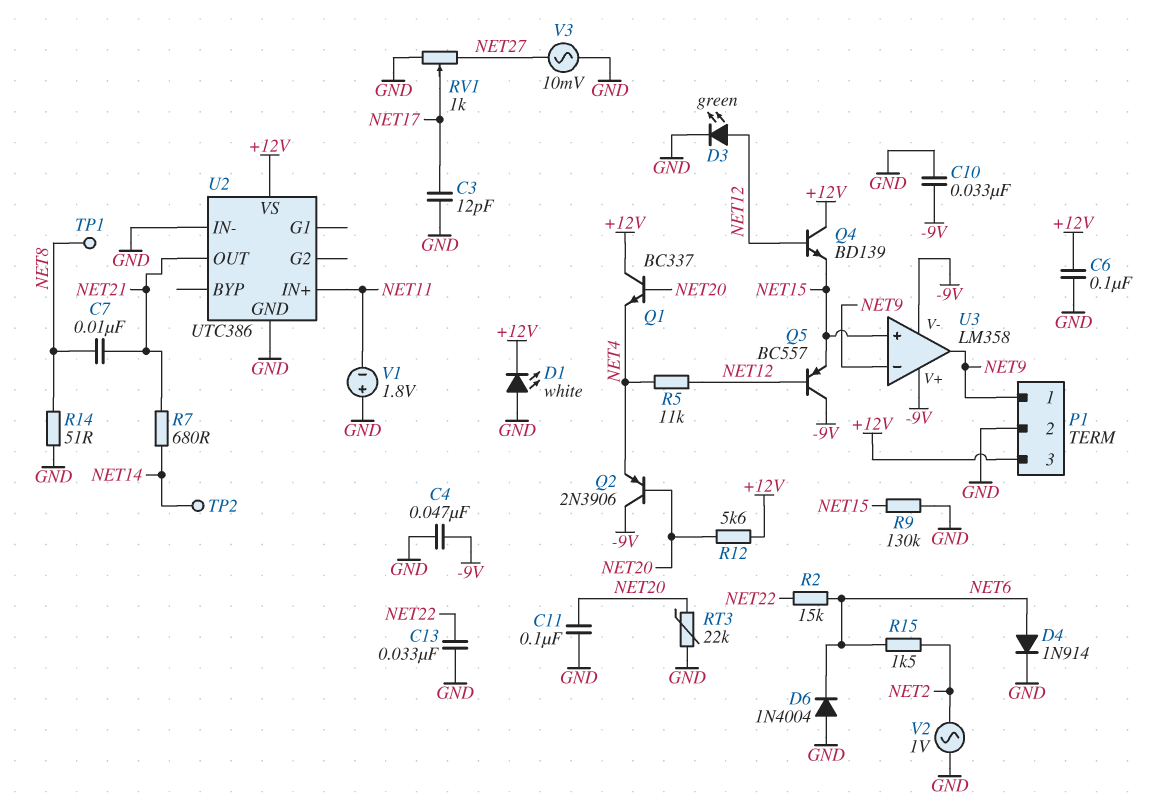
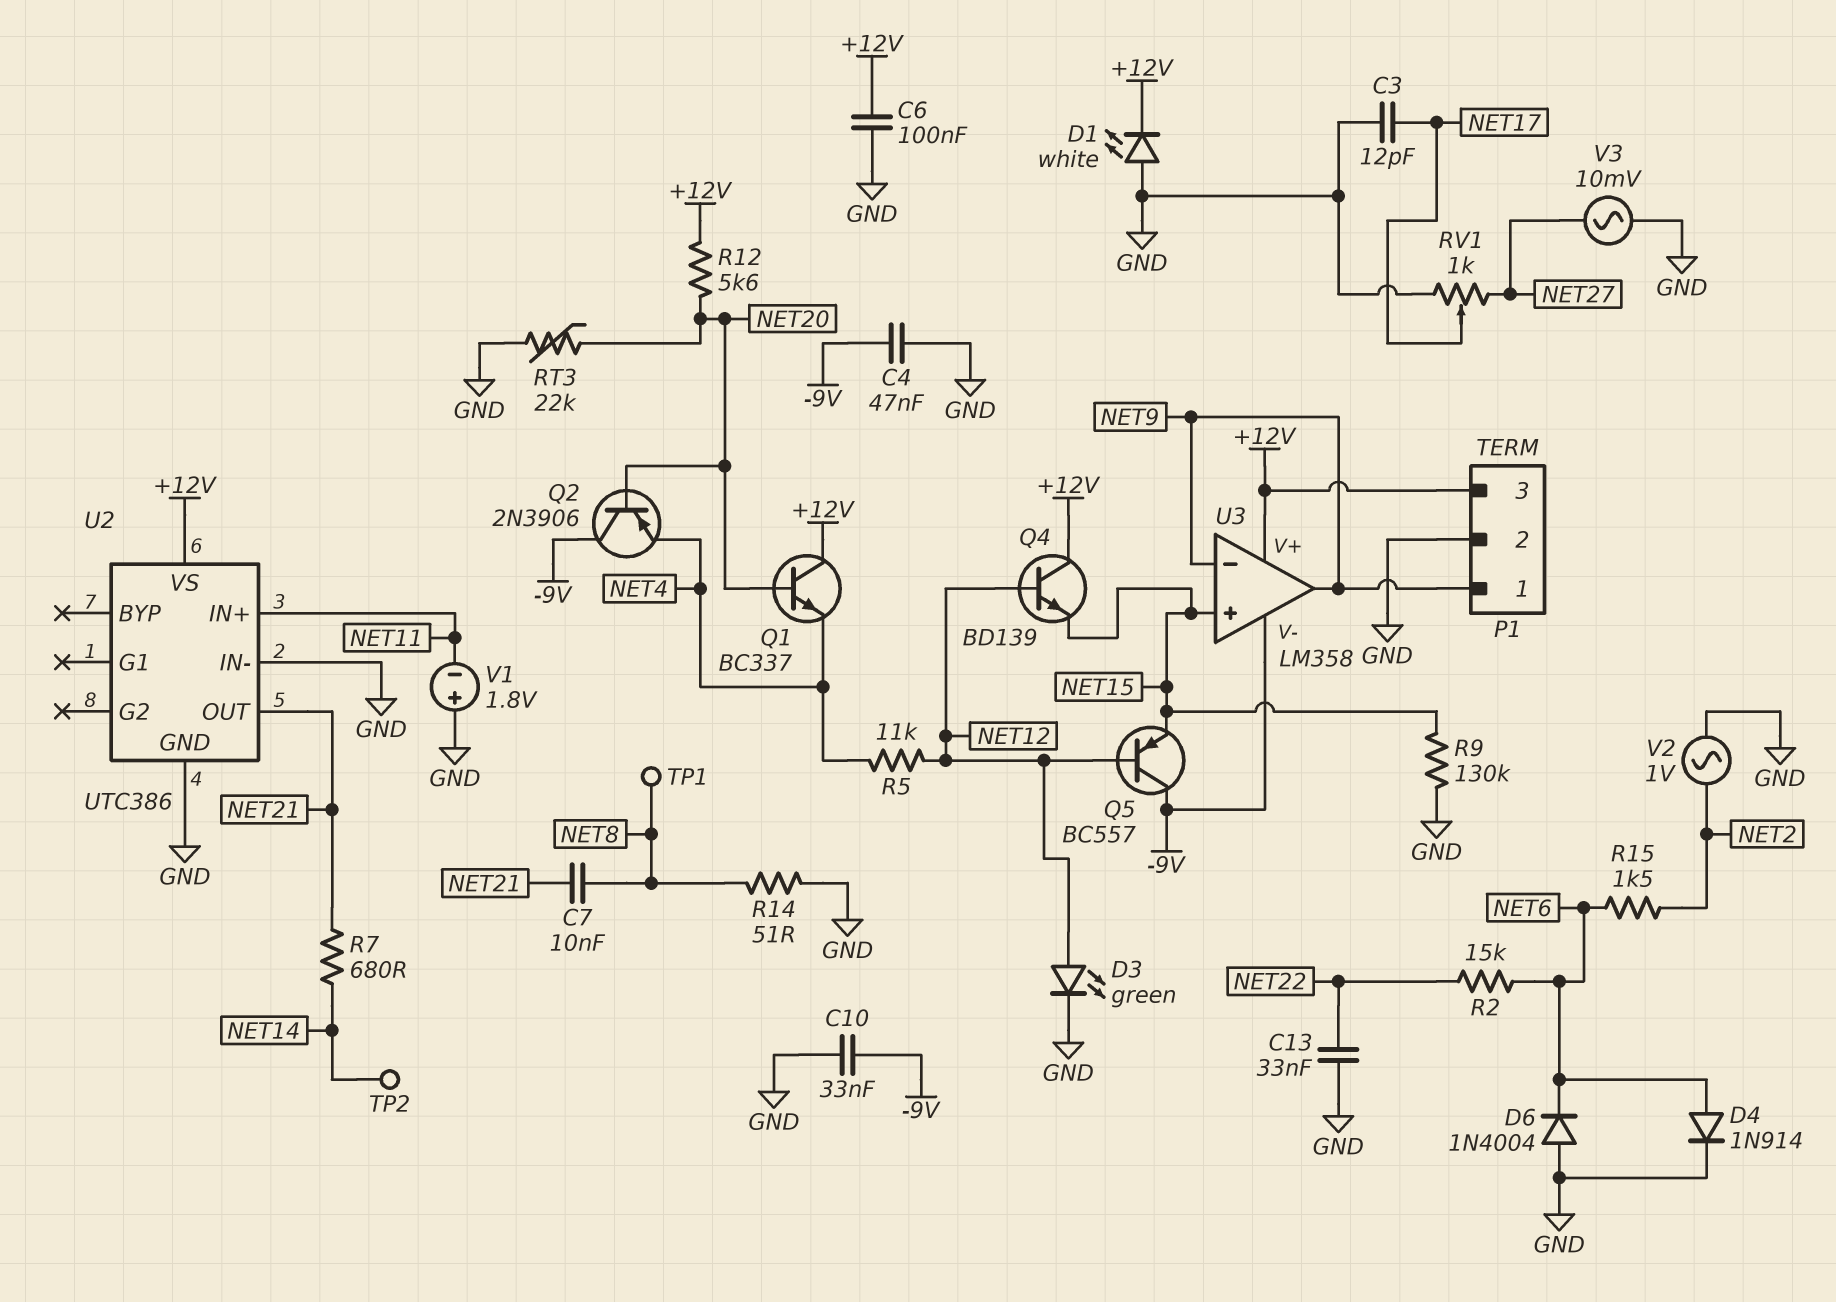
C11: 100nF (GND, NET20) -> none
U3 pin V+: -9V -> +12V

